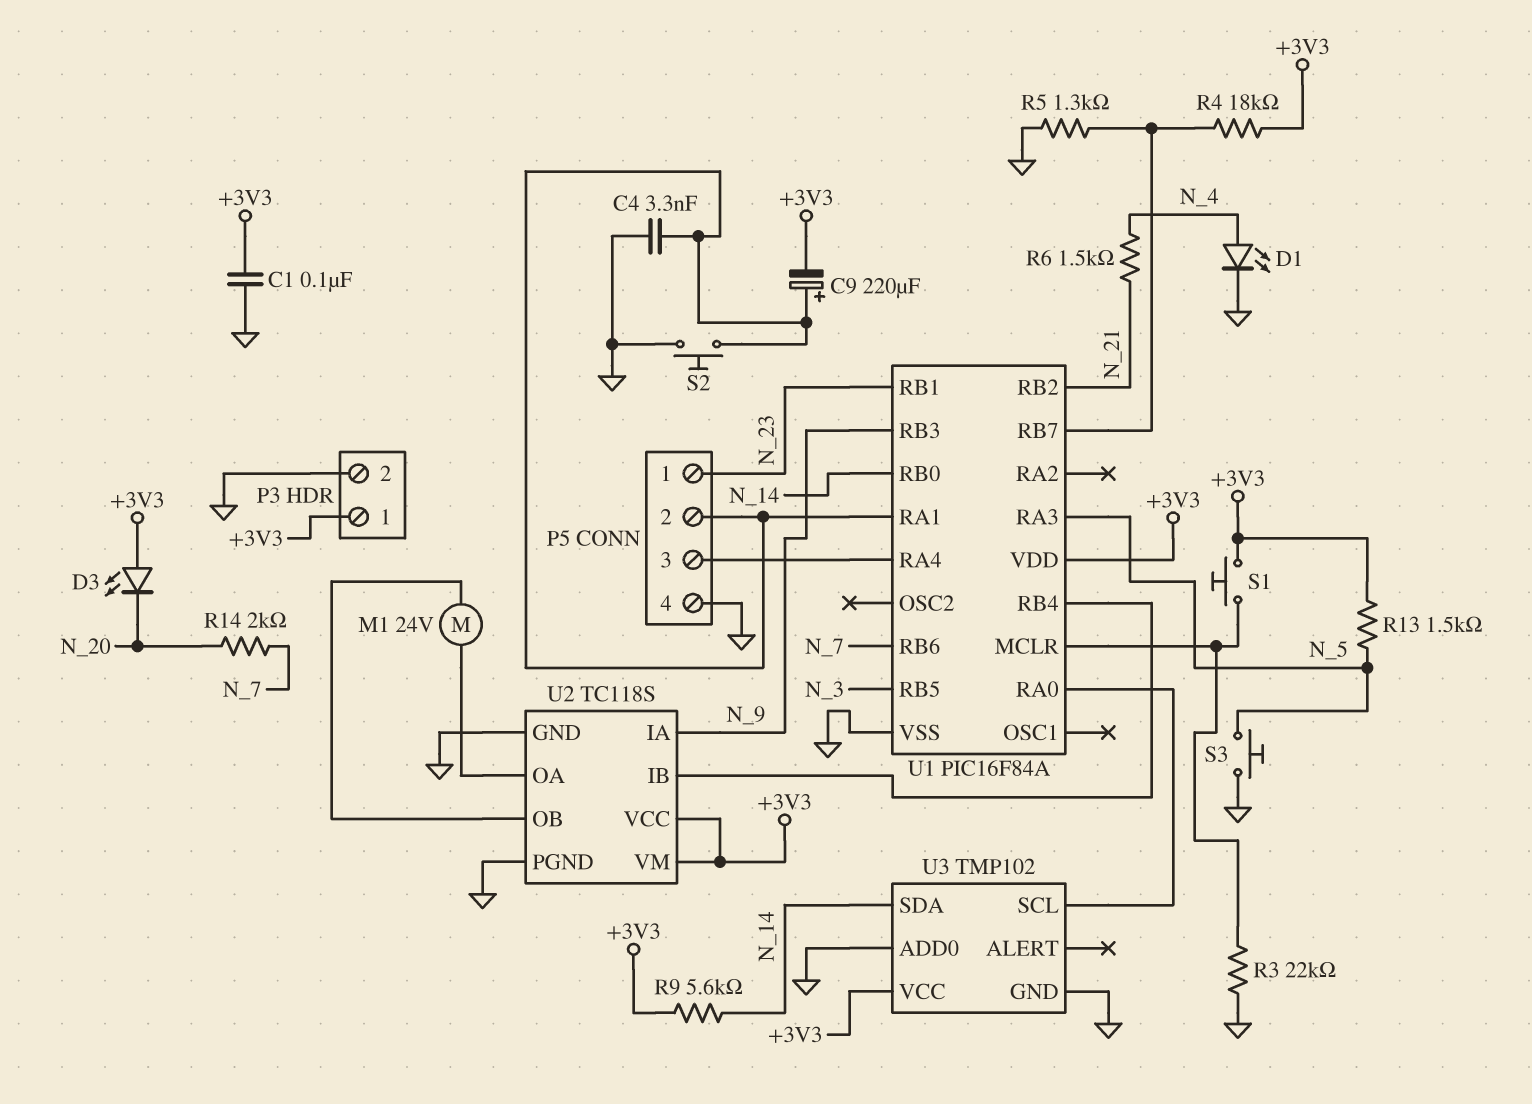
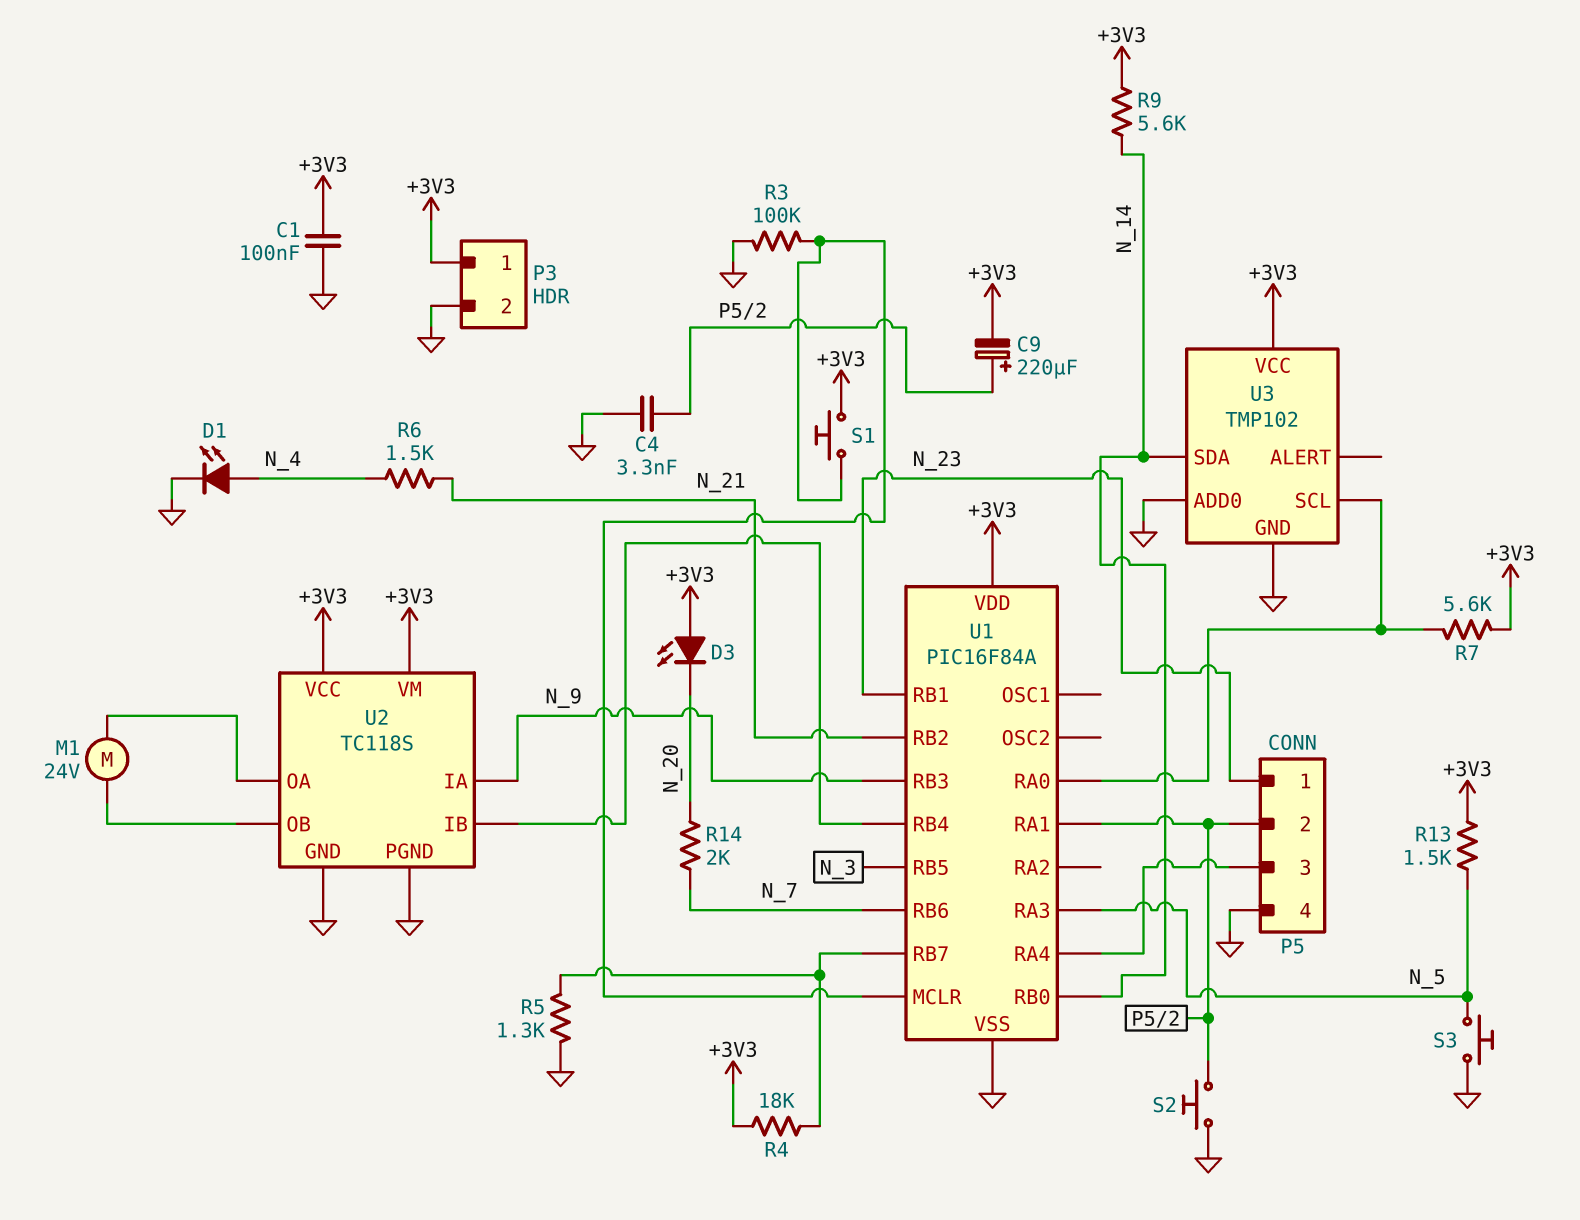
R3: 22k (GND, U1/MCLR) -> 100k (GND, U1/MCLR)
R7: none -> 5.6k (+3V3, U1/RA0)

